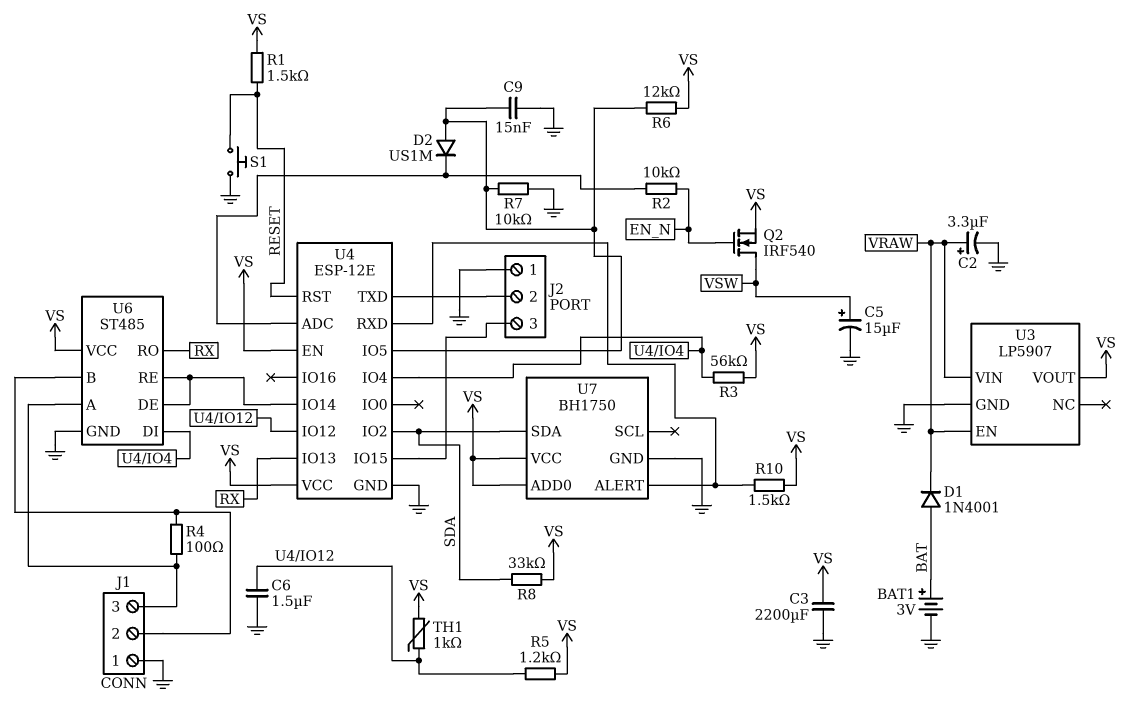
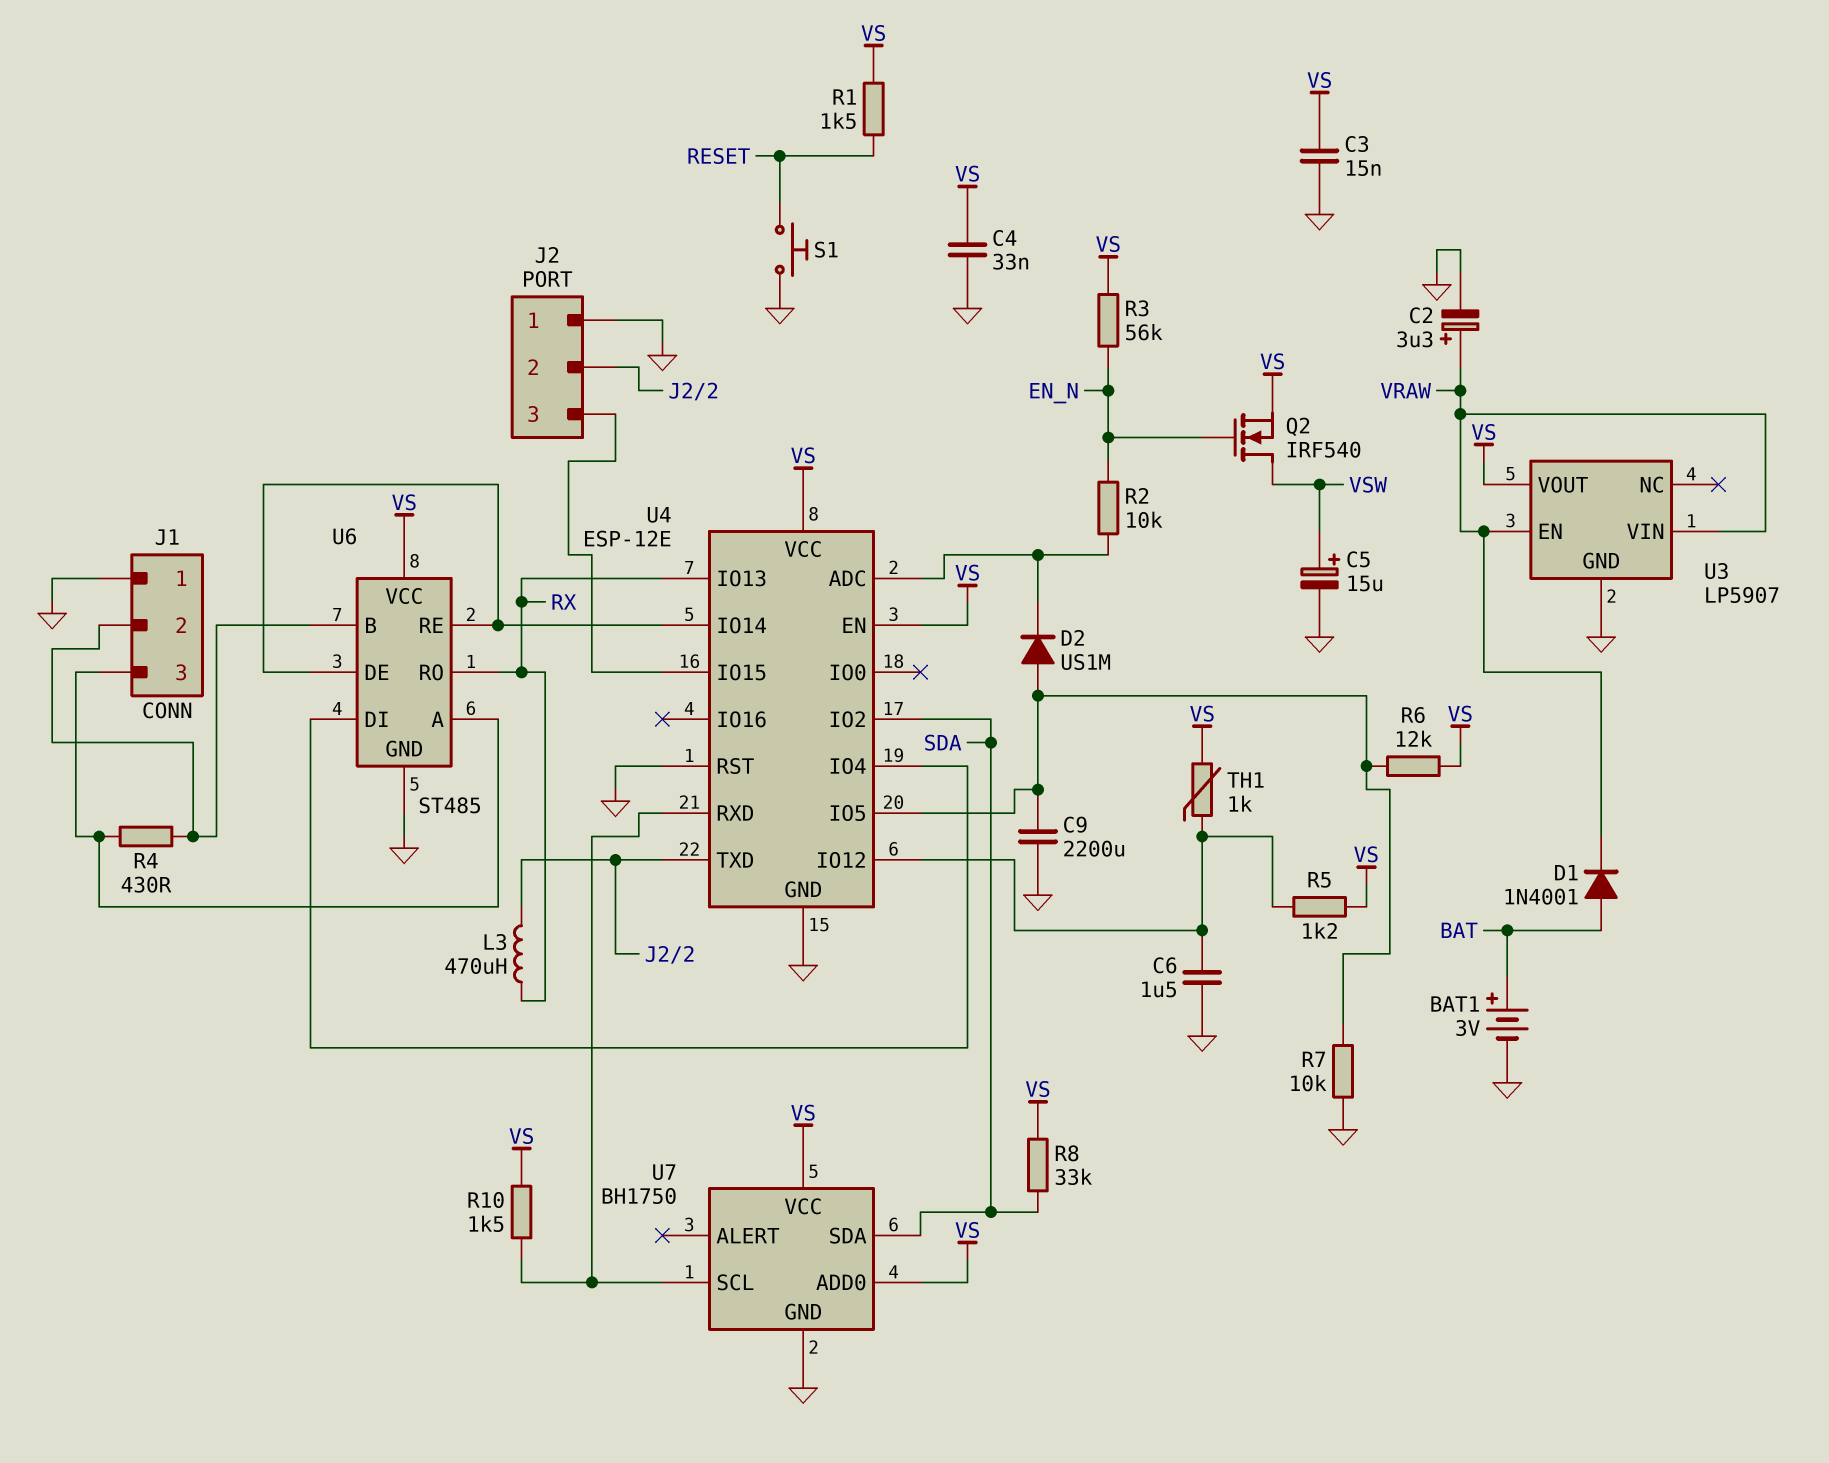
C3: 2200uF (GND, VS) -> 15nF (GND, VS)
C4: none -> 33nF (GND, VS)
C9: 15nF (GND, U4/IO5) -> 2200uF (GND, U4/IO5)
L3: none -> 470uH (J2/2, RX)
R3: 56k (U4/IO4, VS) -> 56k (EN_N, VS)
R4: 100 (J1/2, J1/3) -> 430 (J1/2, J1/3)
U4 pin RST: RESET -> GND
U7 pin ALERT: U4/RXD -> none
U7 pin SCL: none -> U4/RXD

